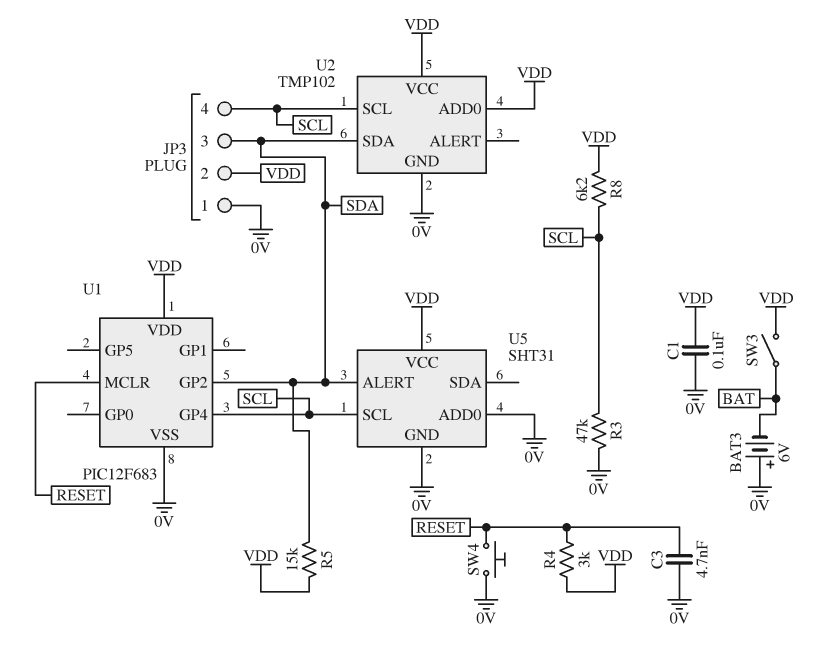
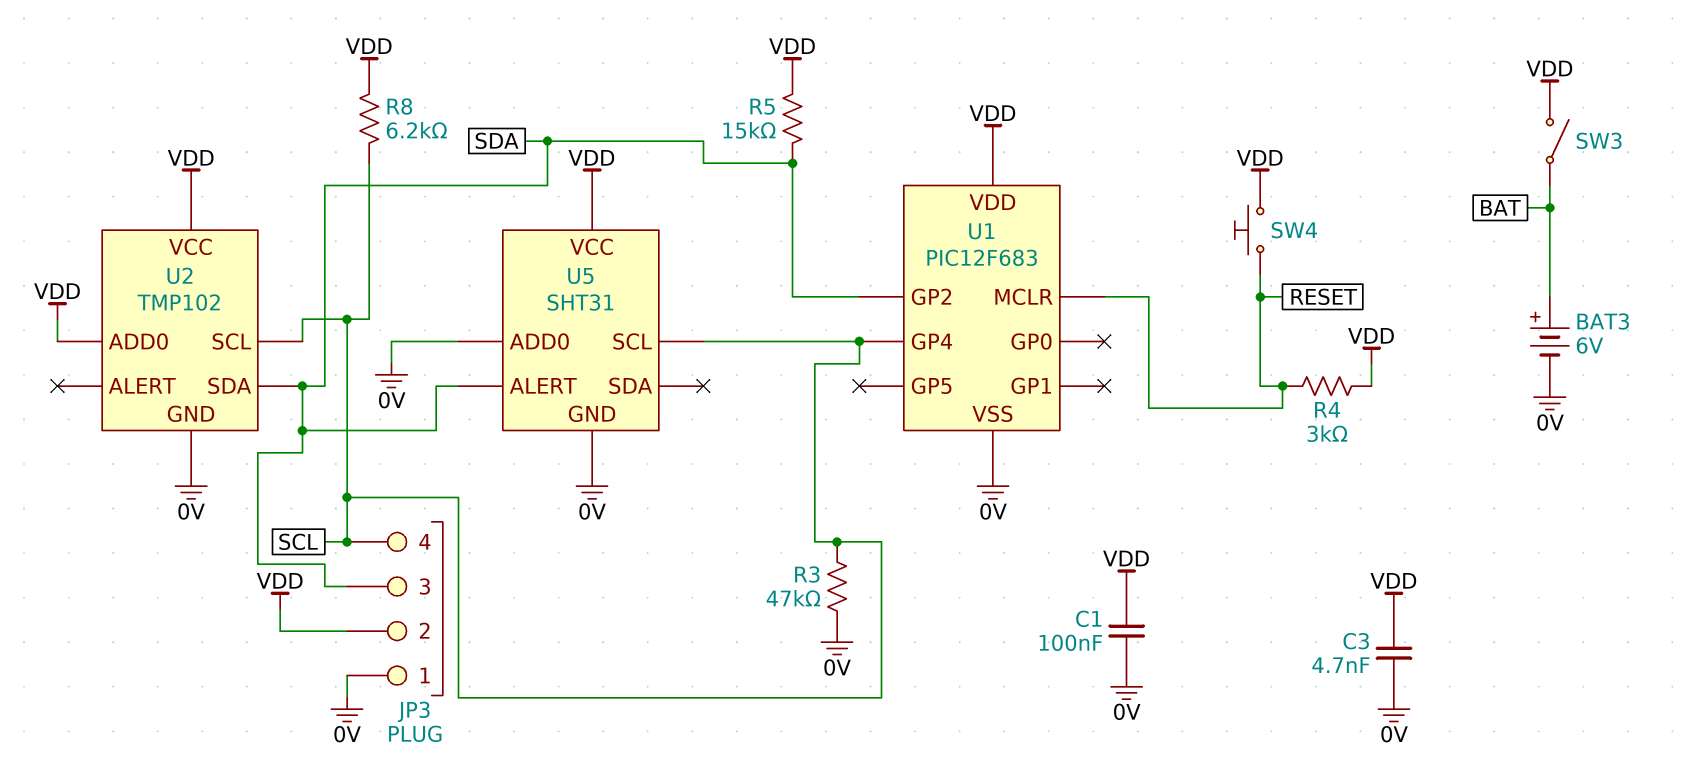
BAT3: 6V (plus 0V, minus BAT) -> 6V (plus BAT, minus 0V)
C3: 4.7nF (0V, RESET) -> 4.7nF (0V, VDD)
SW4: button (0V, RESET) -> button (RESET, VDD)

